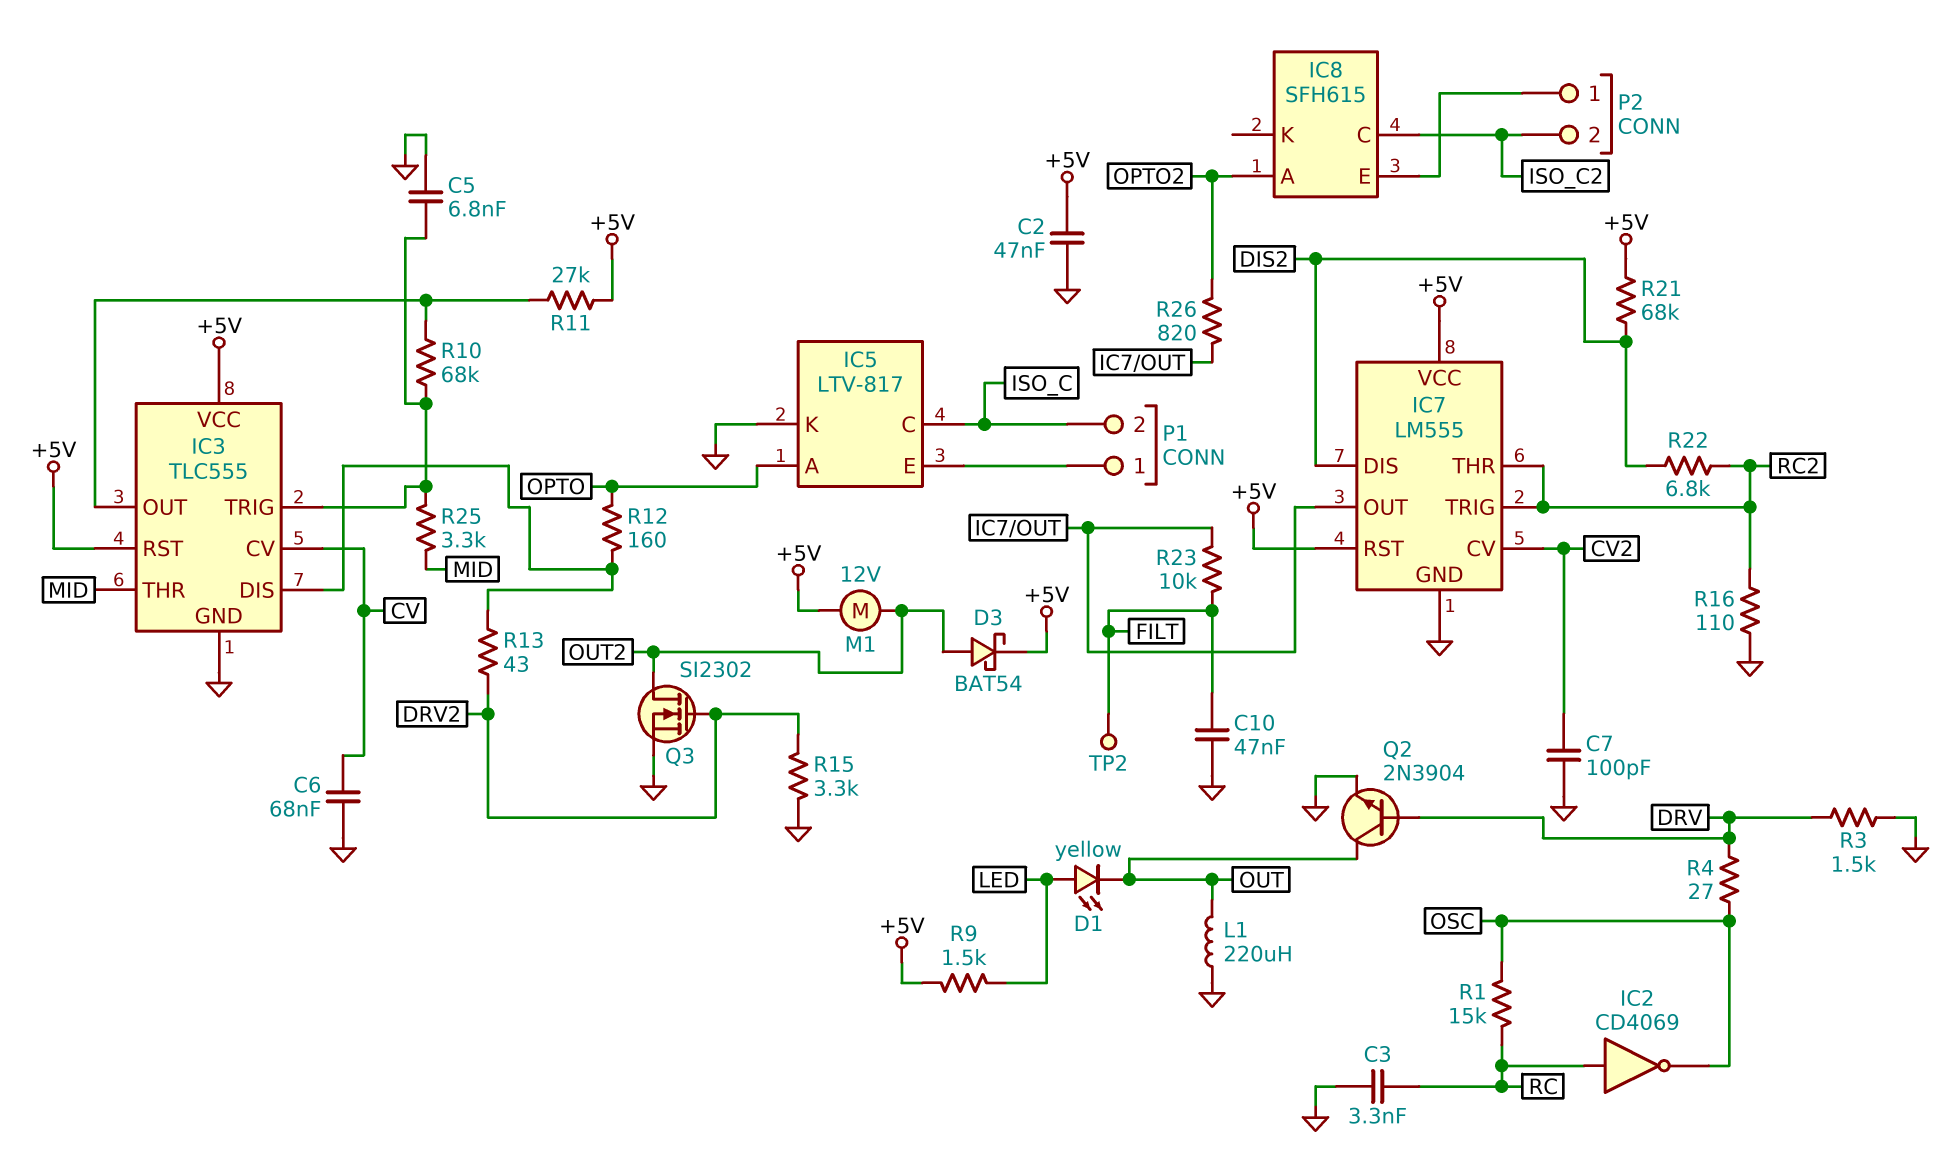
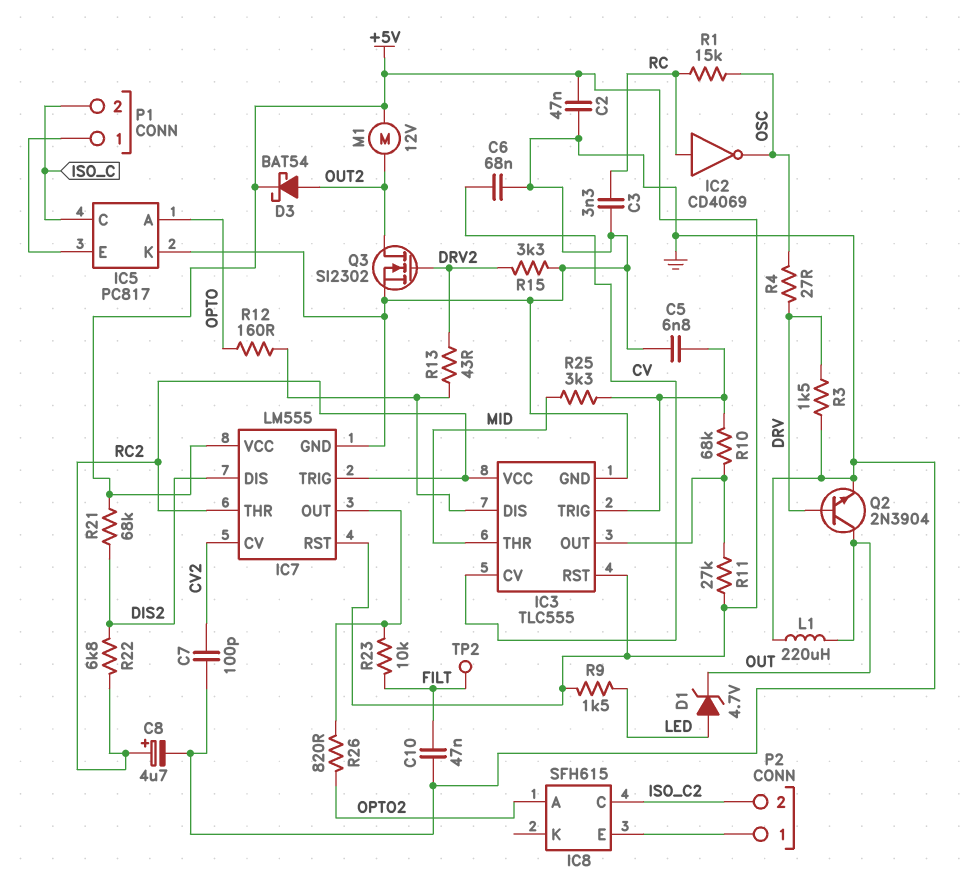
C8: none -> 4.7uF (plus RC2, minus GND)
D1: LED yellow (A LED, K OUT) -> zener 4.7V (A LED, K OUT)
IC3 pin VCC: +5V -> RC2
IC5: LTV-817 -> PC817
R16: 110 (GND, RC2) -> none

